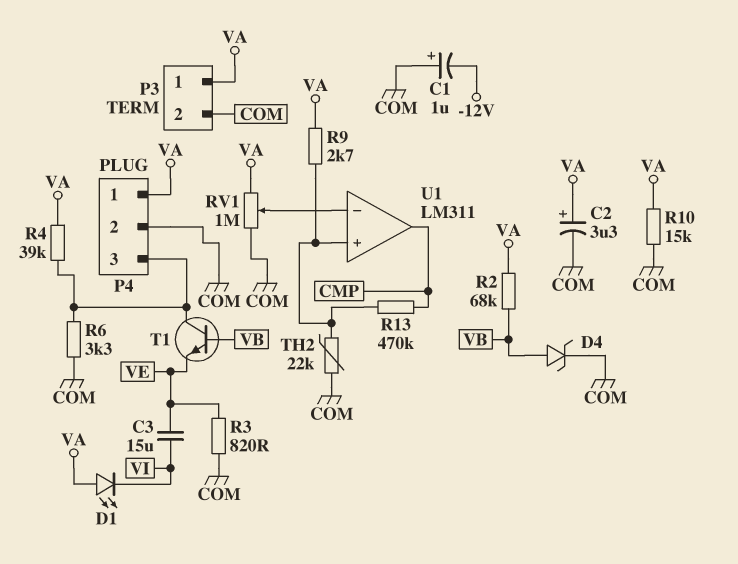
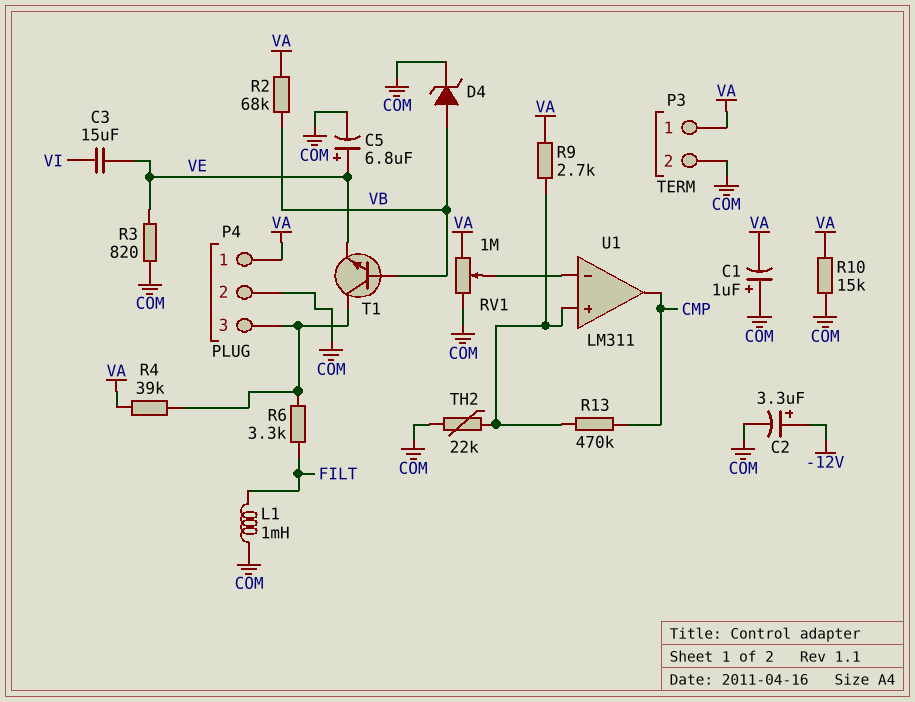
C1: 1uF (plus COM, minus -12V) -> 1uF (plus COM, minus VA)
C2: 3.3uF (plus VA, minus COM) -> 3.3uF (plus -12V, minus COM)
C5: none -> 6.8uF (plus VE, minus COM)
D1: LED (A VA, K VI) -> none
L1: none -> 1mH (COM, FILT)
R6: 3.3k (COM, P4/3) -> 3.3k (FILT, P4/3)

